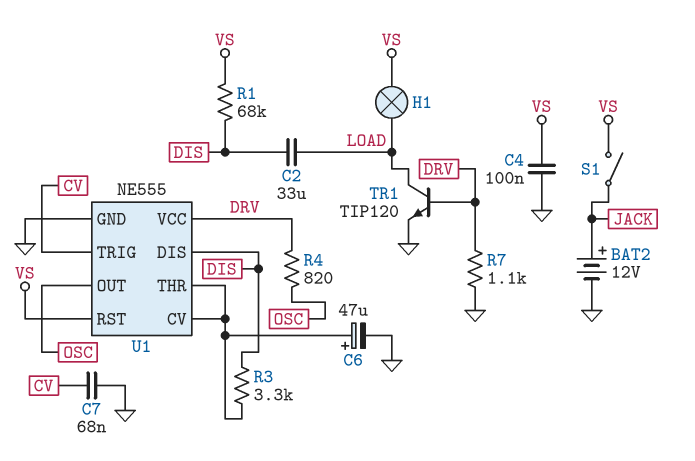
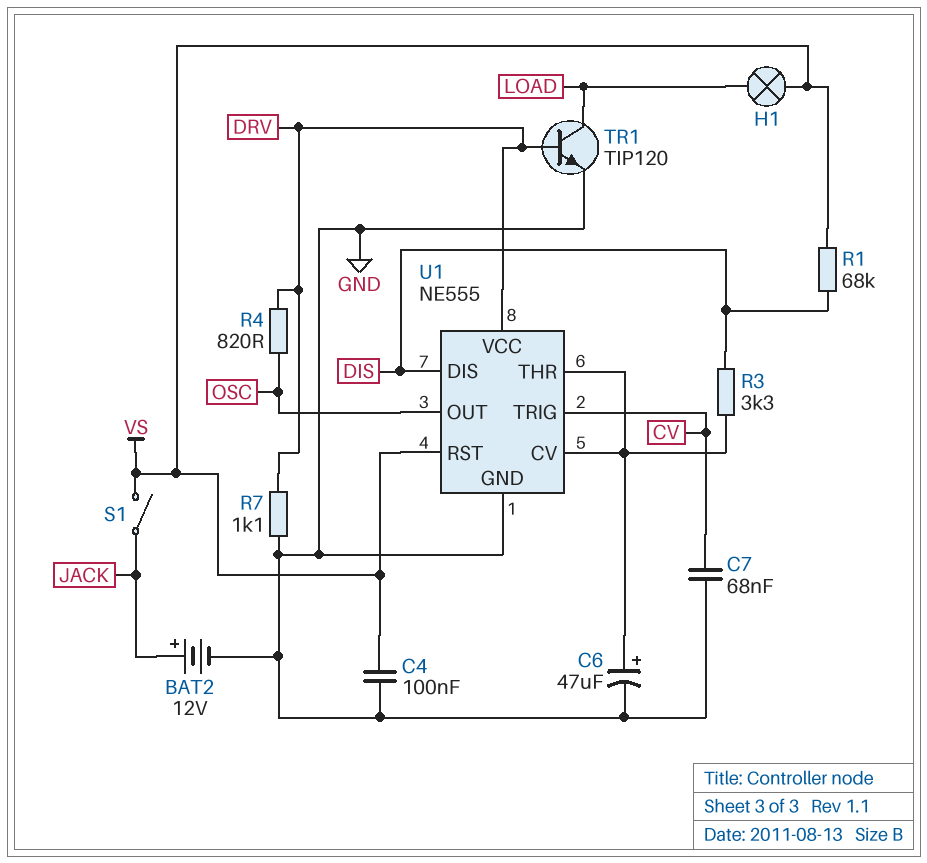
C2: 33uF (DIS, LOAD) -> none

